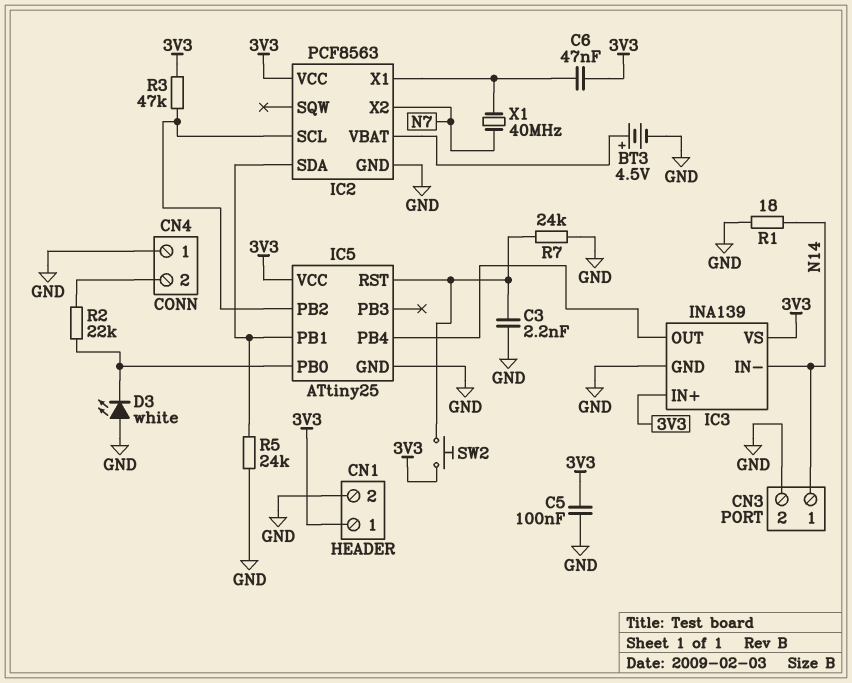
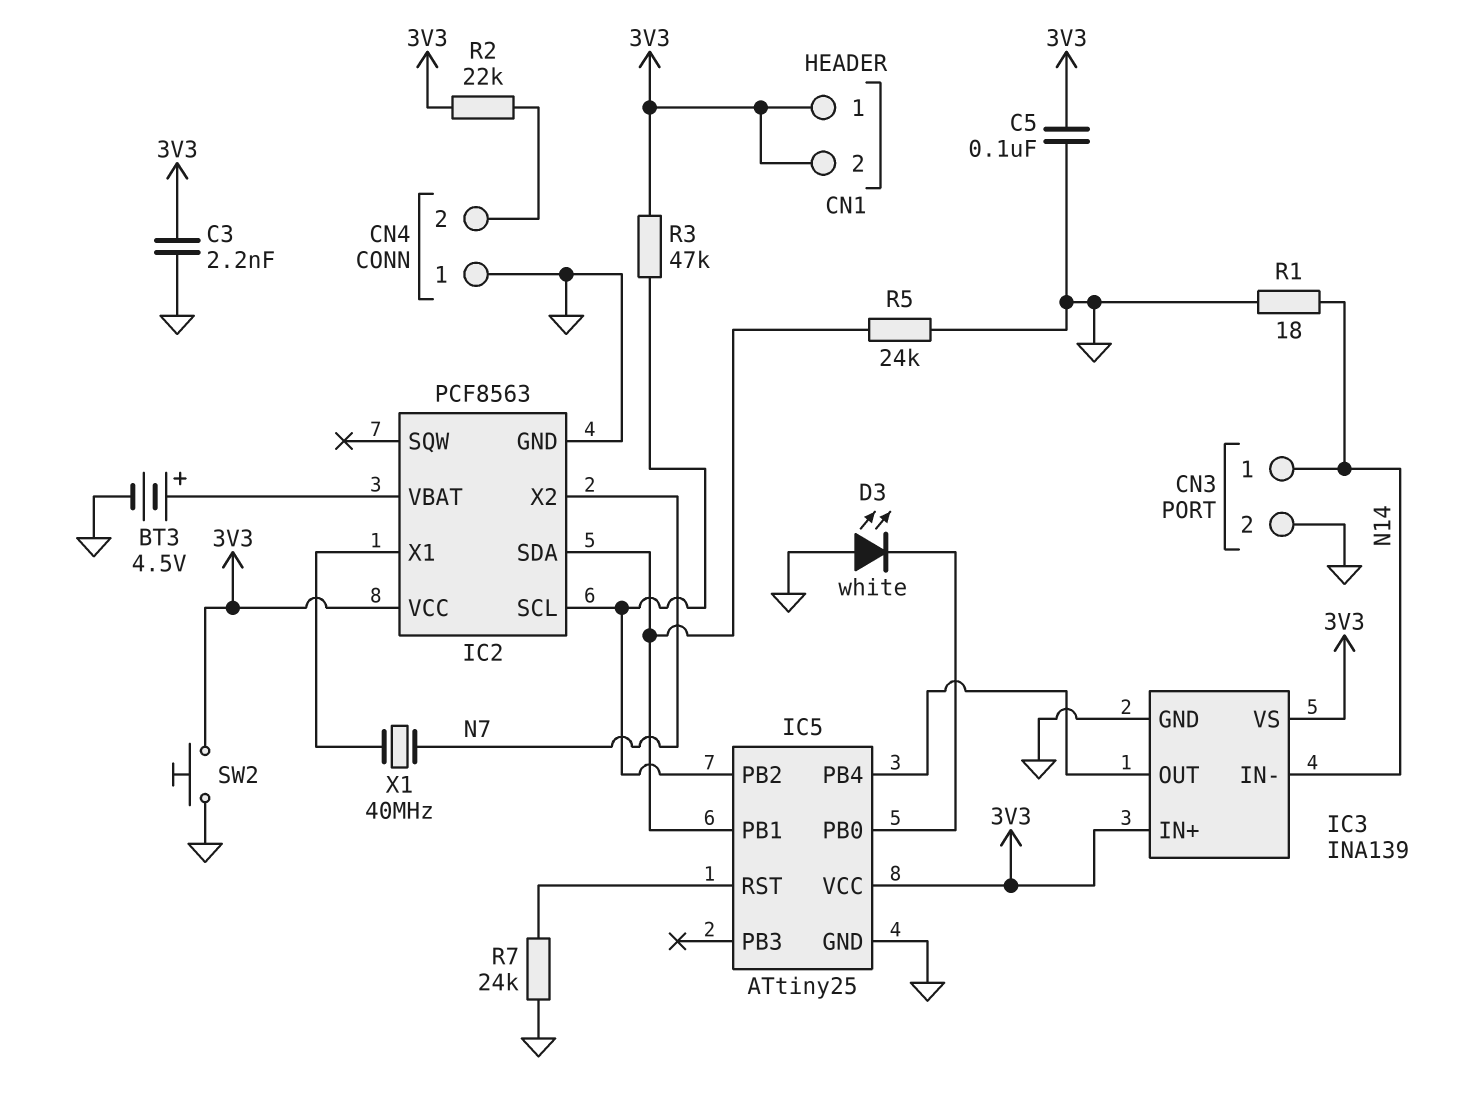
C3: 2.2nF (GND, IC5/RST) -> 2.2nF (3V3, GND)
C6: 47nF (3V3, IC2/X1) -> none
CN1 pin 2: GND -> 3V3
R2: 22k (CN4/2, IC5/PB0) -> 22k (3V3, CN4/2)
SW2: button (3V3, IC5/RST) -> button (3V3, GND)

